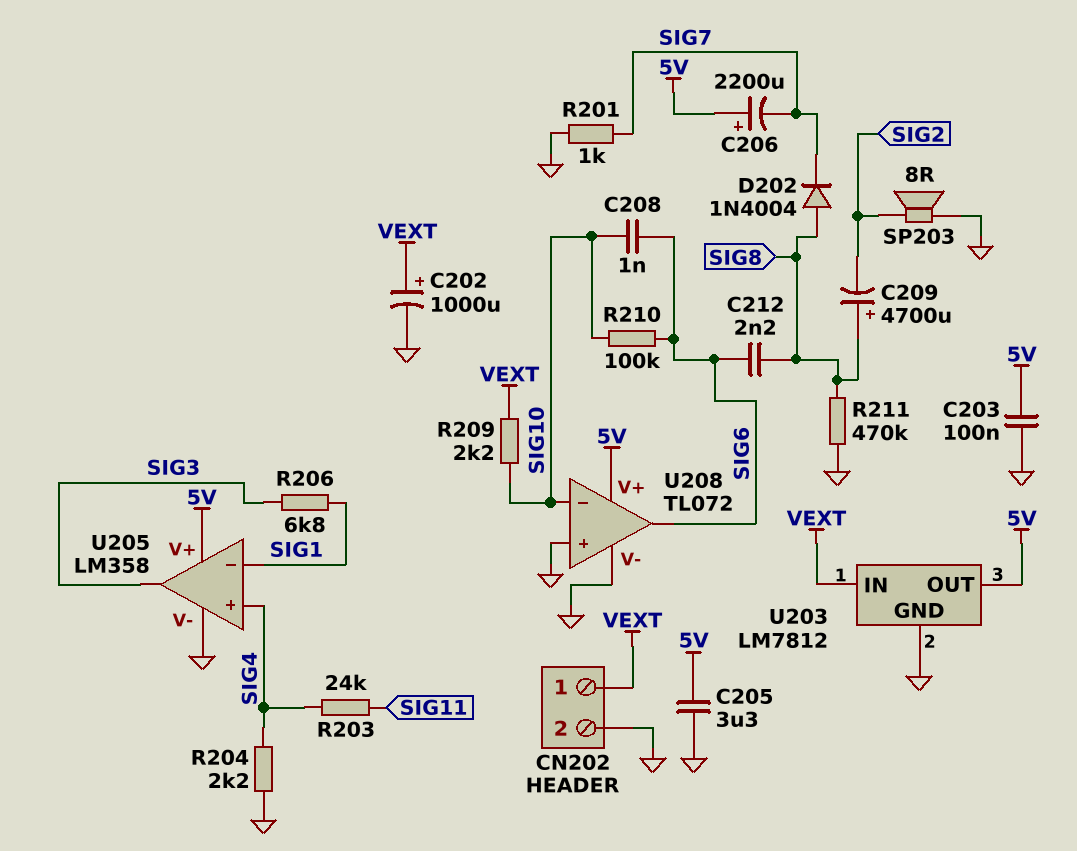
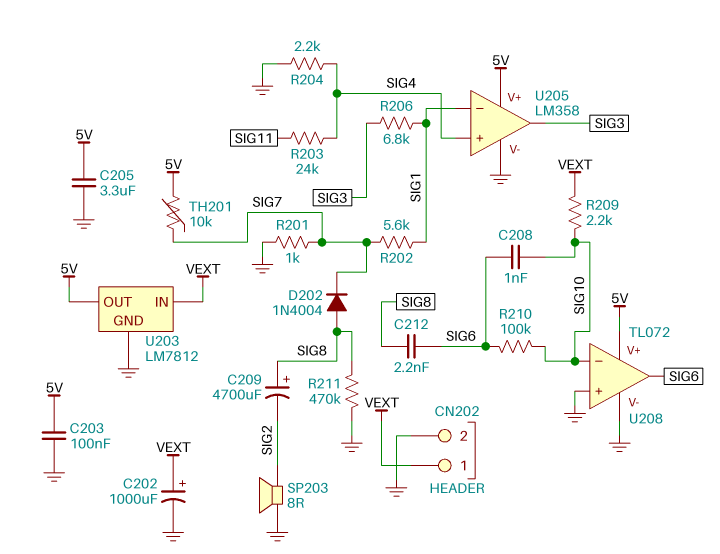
C206: 2200uF (plus 5V, minus SIG7) -> none
R202: none -> 5.6k (SIG1, SIG7)
TH201: none -> 10k (5V, SIG7)

